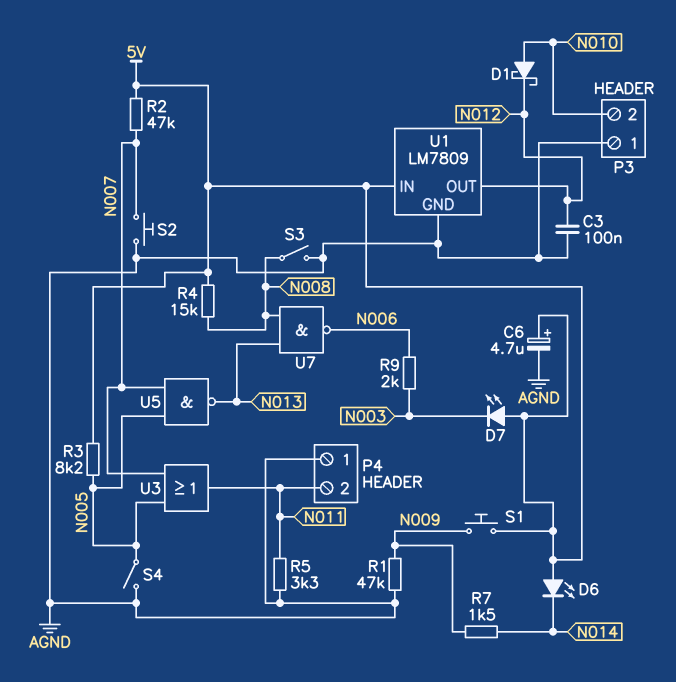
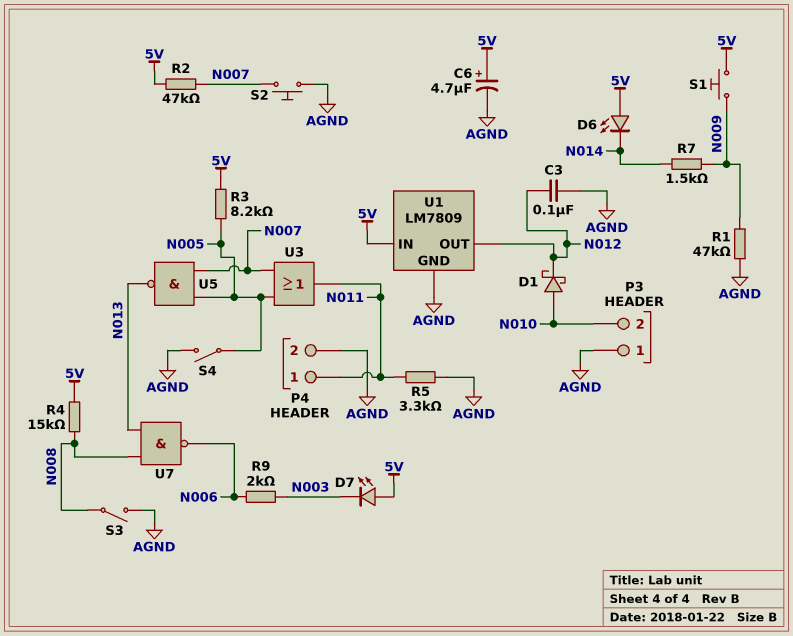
P4 pin 1: AGND -> N011
P4 pin 2: N011 -> AGND

